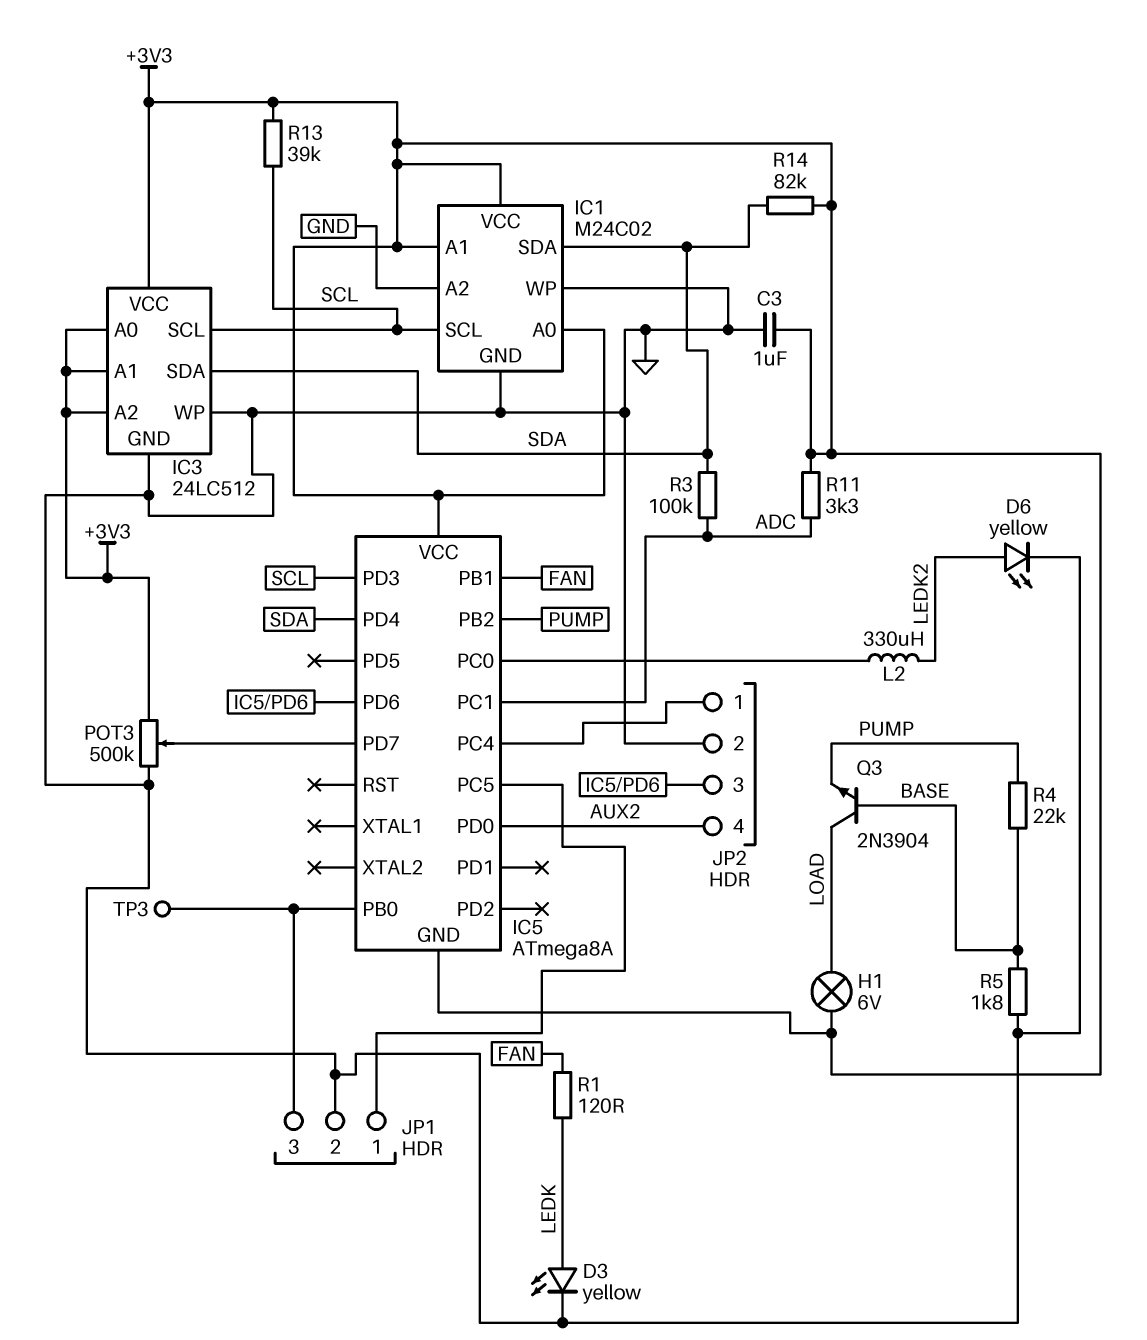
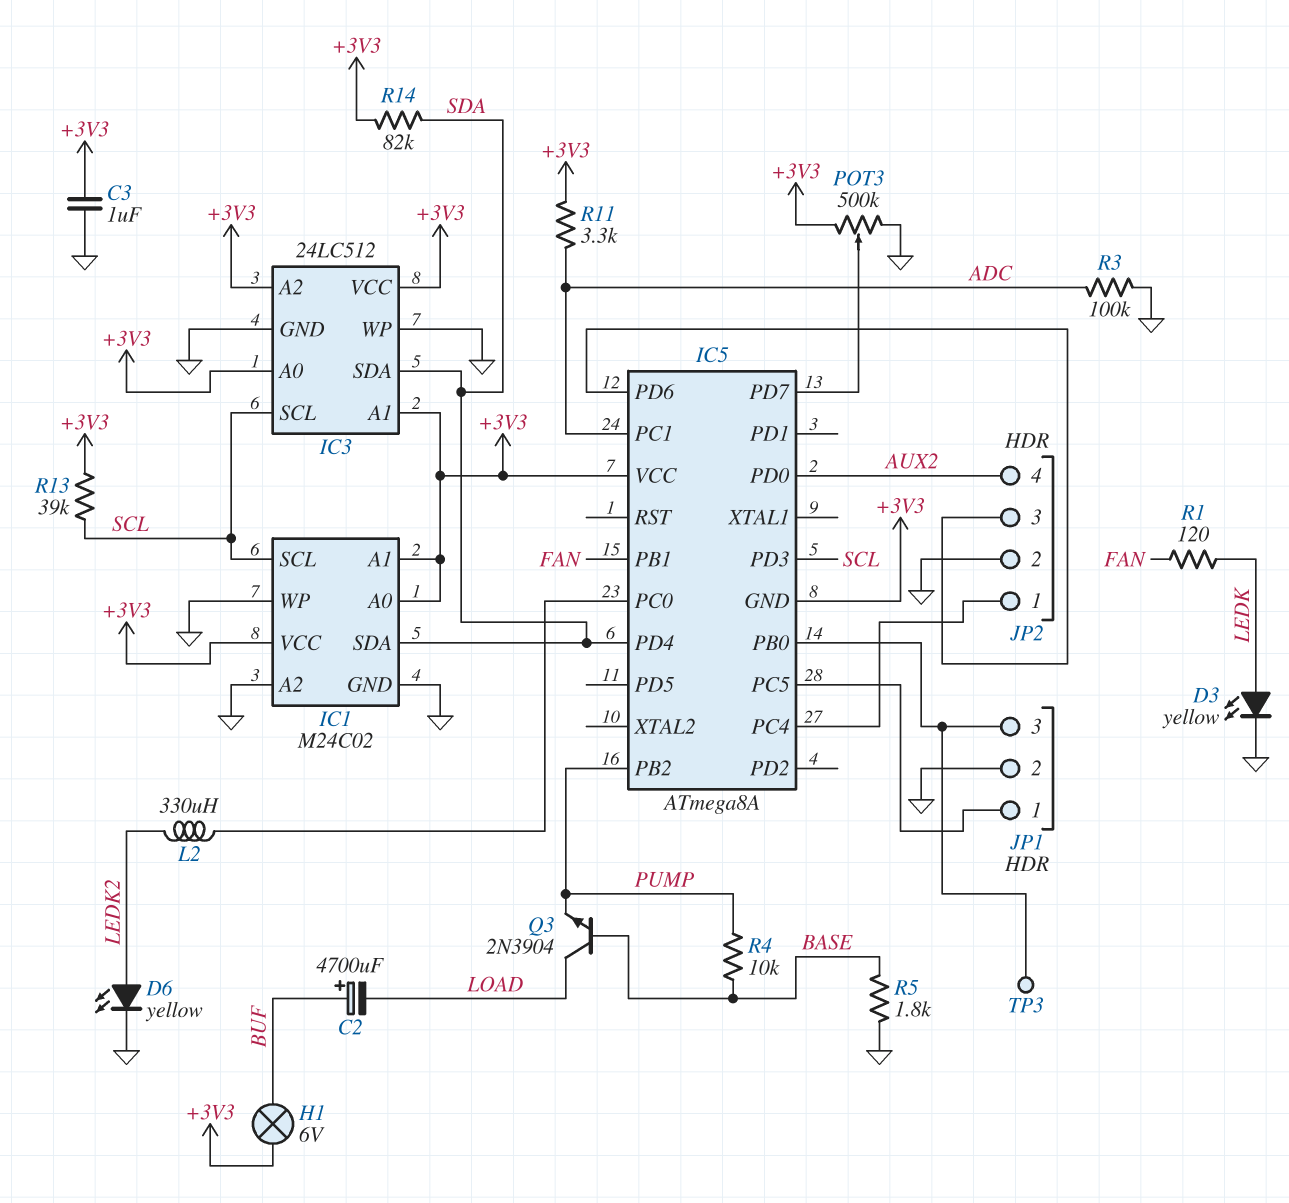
C2: none -> 4700uF (plus BUF, minus LOAD)
H1: lamp 6V (+3V3, LOAD) -> lamp 6V (+3V3, BUF)
R3: 100k (ADC, SDA) -> 100k (ADC, GND)
R4: 22k (BASE, PUMP) -> 10k (BASE, PUMP)

